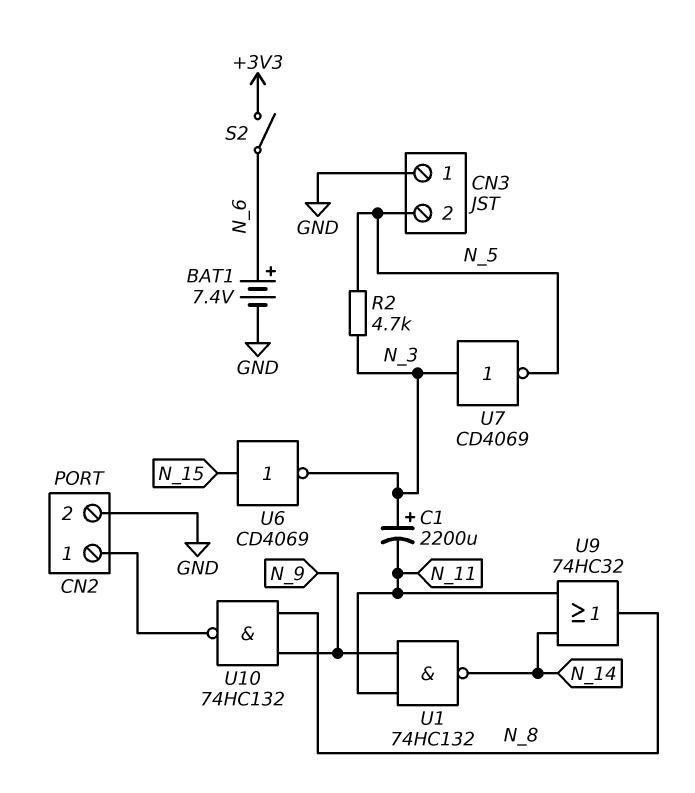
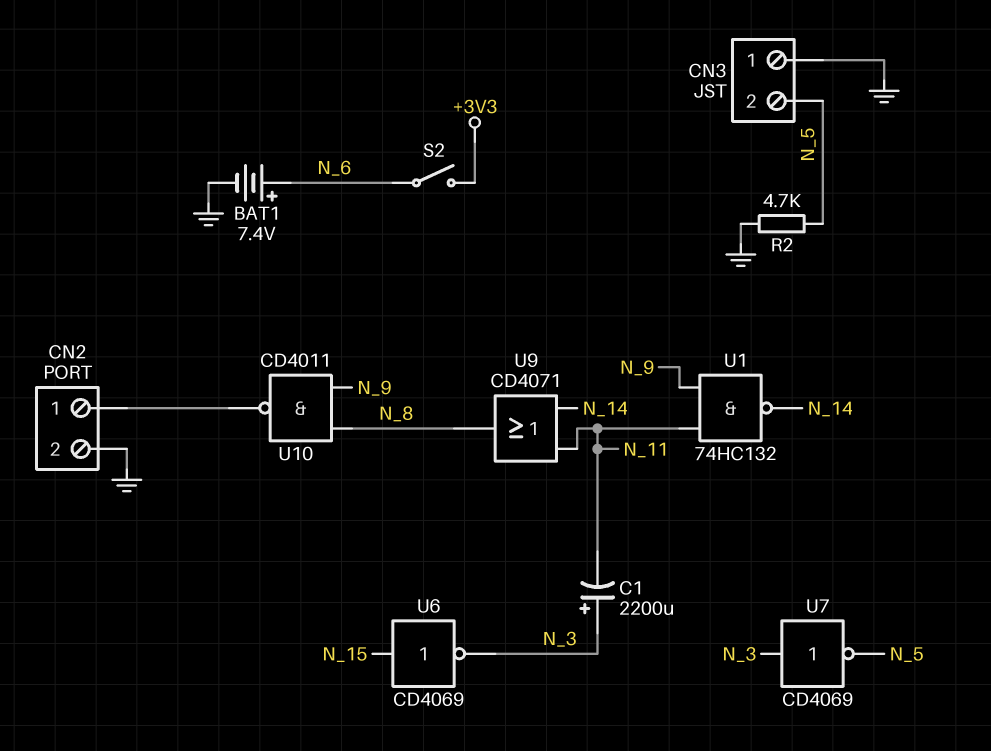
R2: 4.7k (N_3, N_5) -> 4.7k (GND, N_5)
U9: OR 74HC32 (in N_11, in N_14, out N_8) -> OR CD4071 (in N_11, in N_14, out N_8)
U10: NAND 74HC132 (in N_8, in N_9, out CN2/1) -> NAND CD4011 (in N_8, in N_9, out CN2/1)

